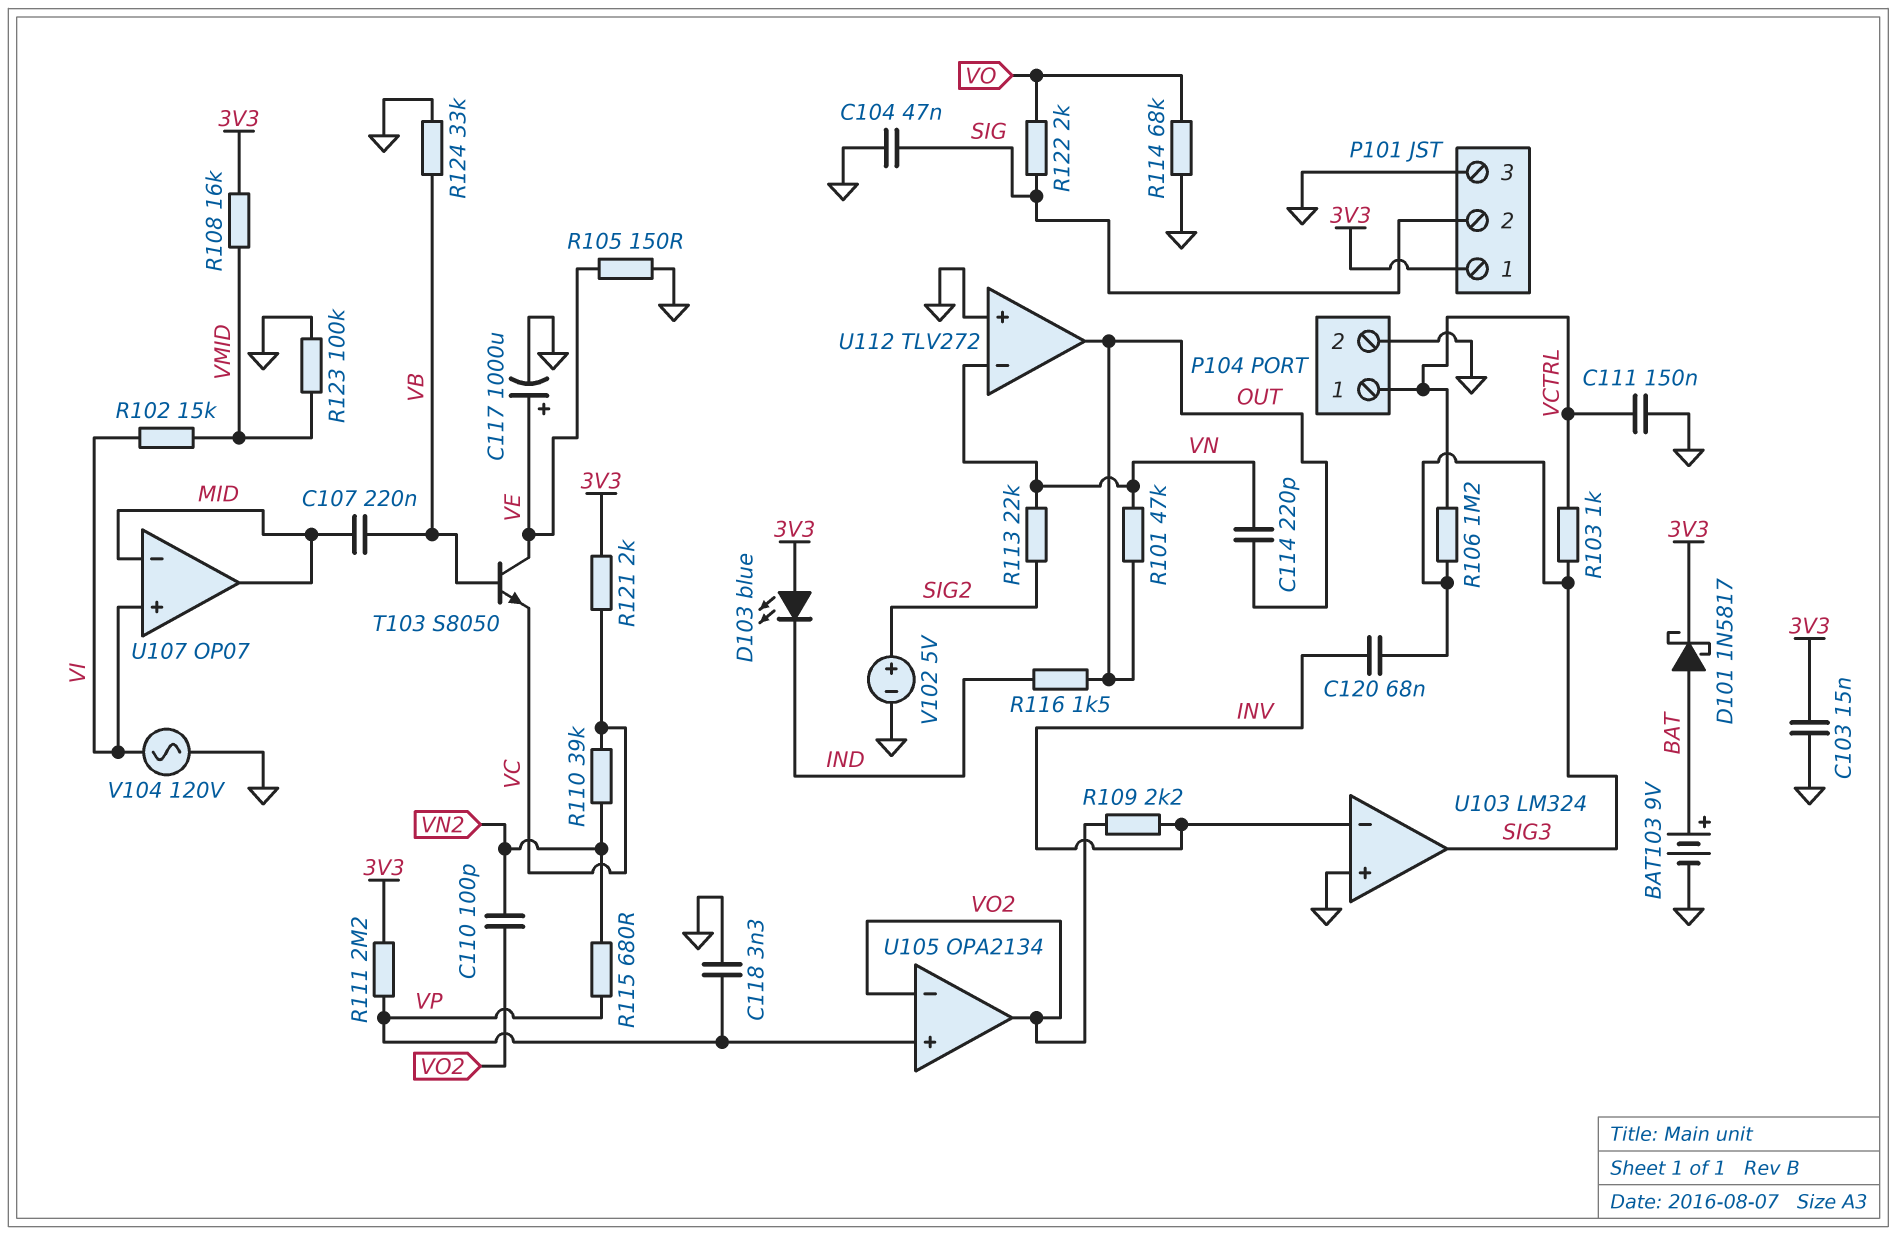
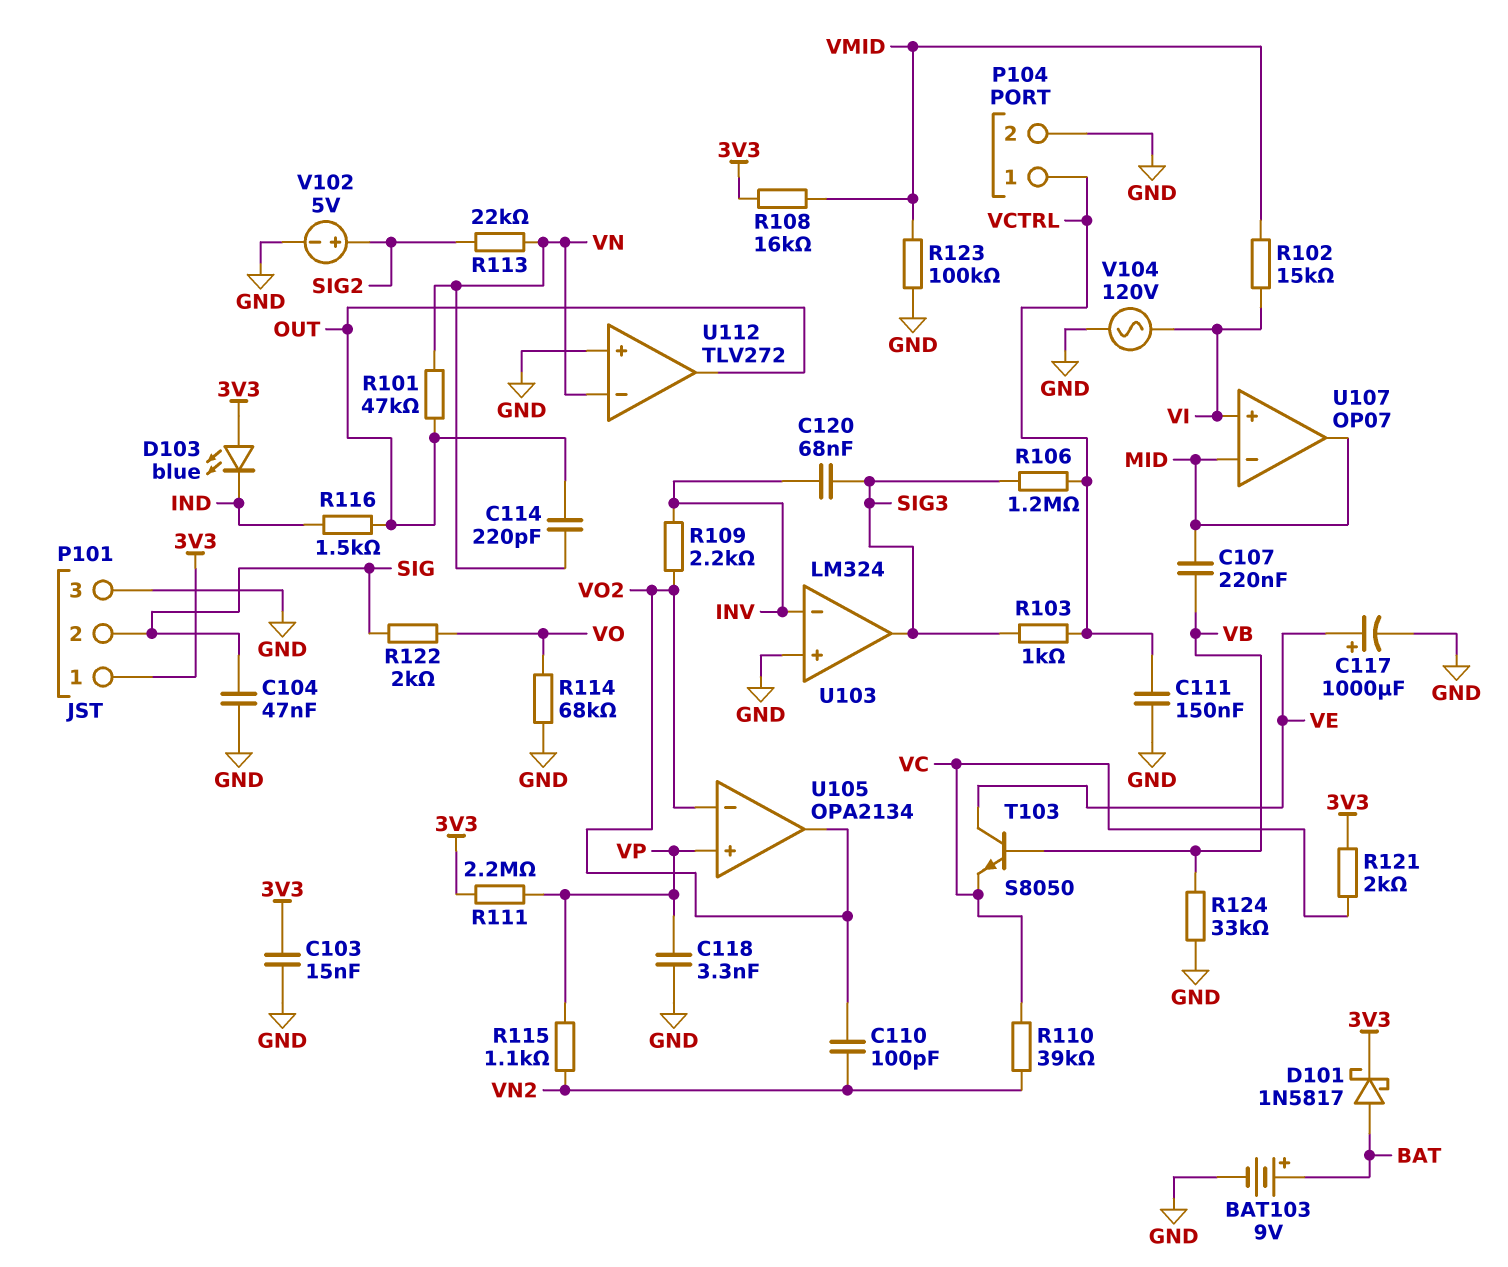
R105: 150 (GND, VE) -> none
R115: 680 (VN2, VP) -> 1.1k (VN2, VP)

